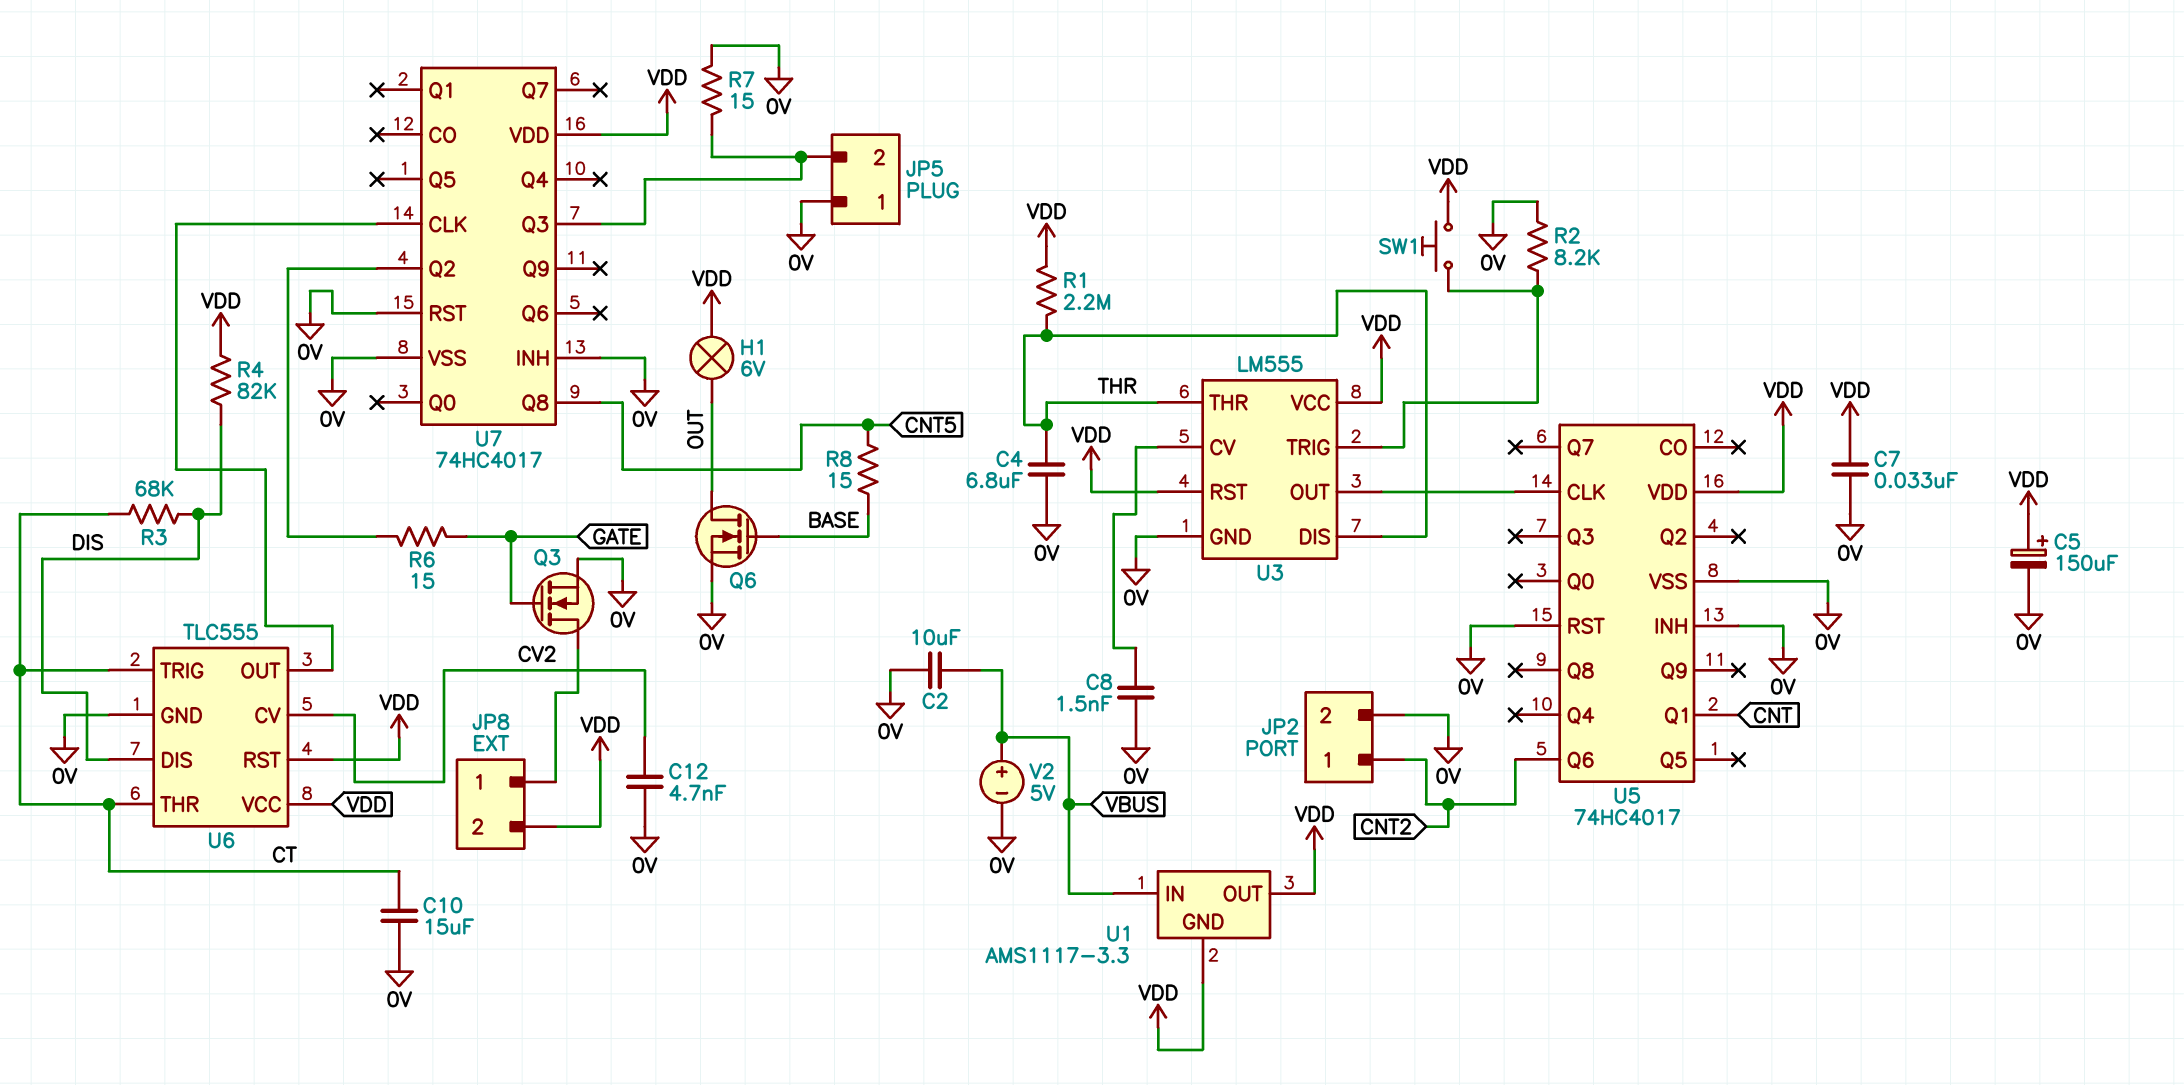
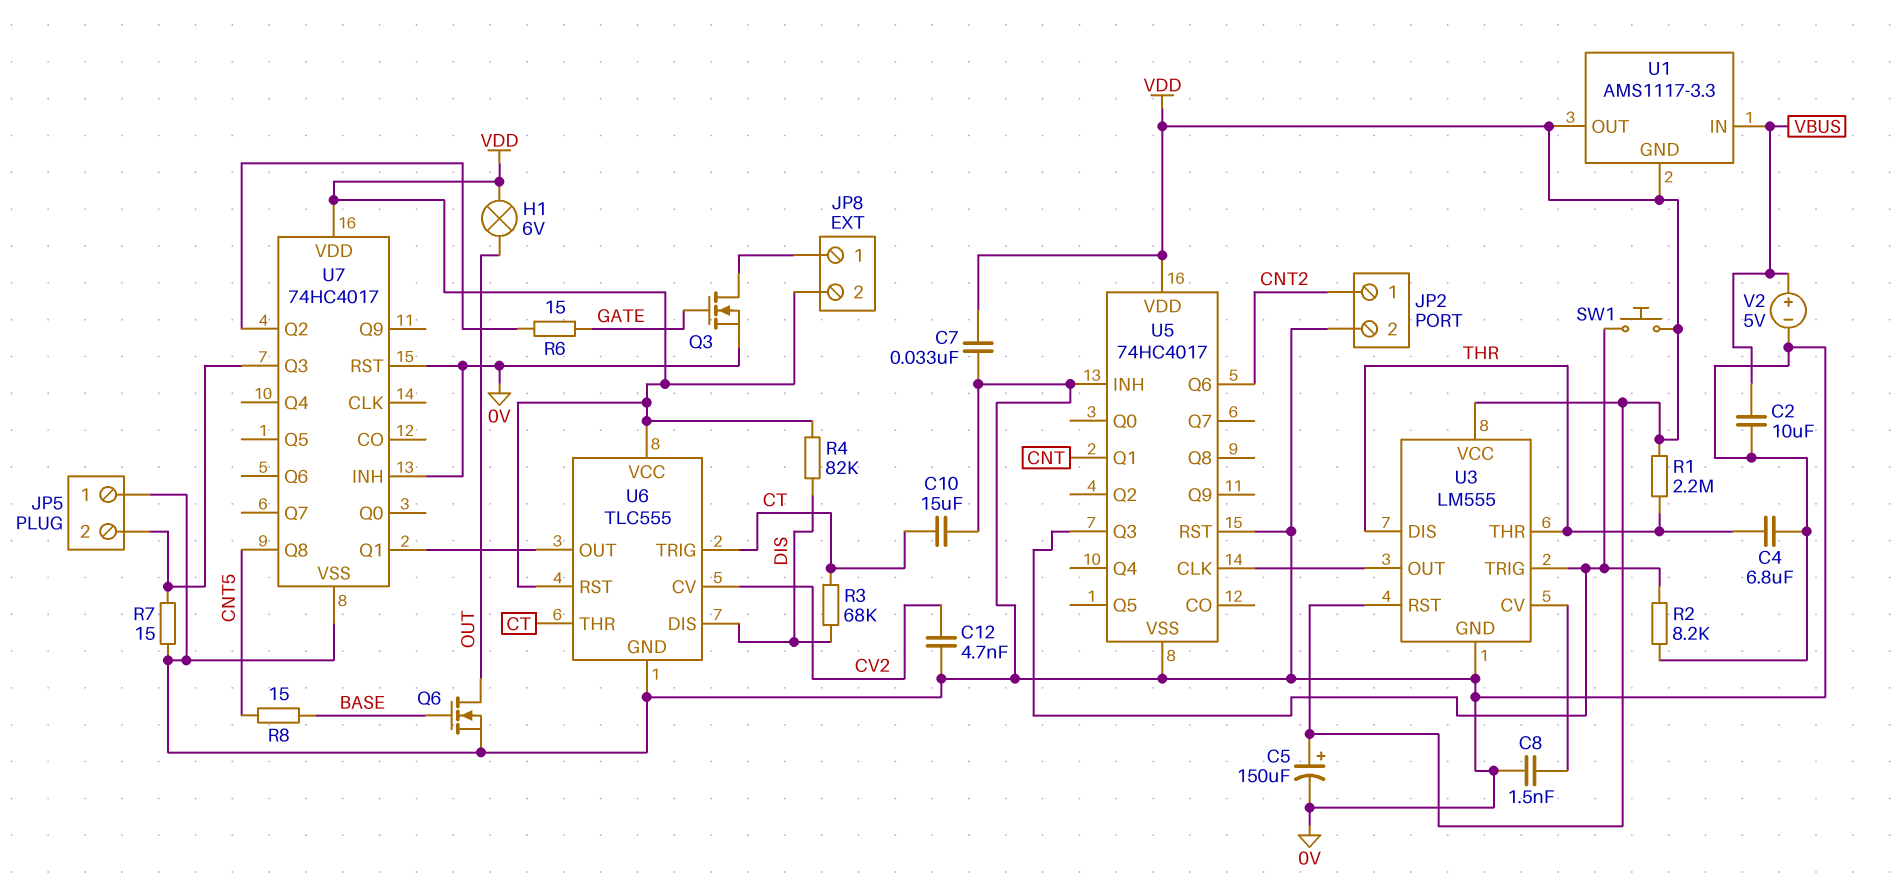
U5 pin Q3: none -> U3/TRIG
U7 pin CLK: U6/OUT -> none
U7 pin Q1: none -> U6/OUT

